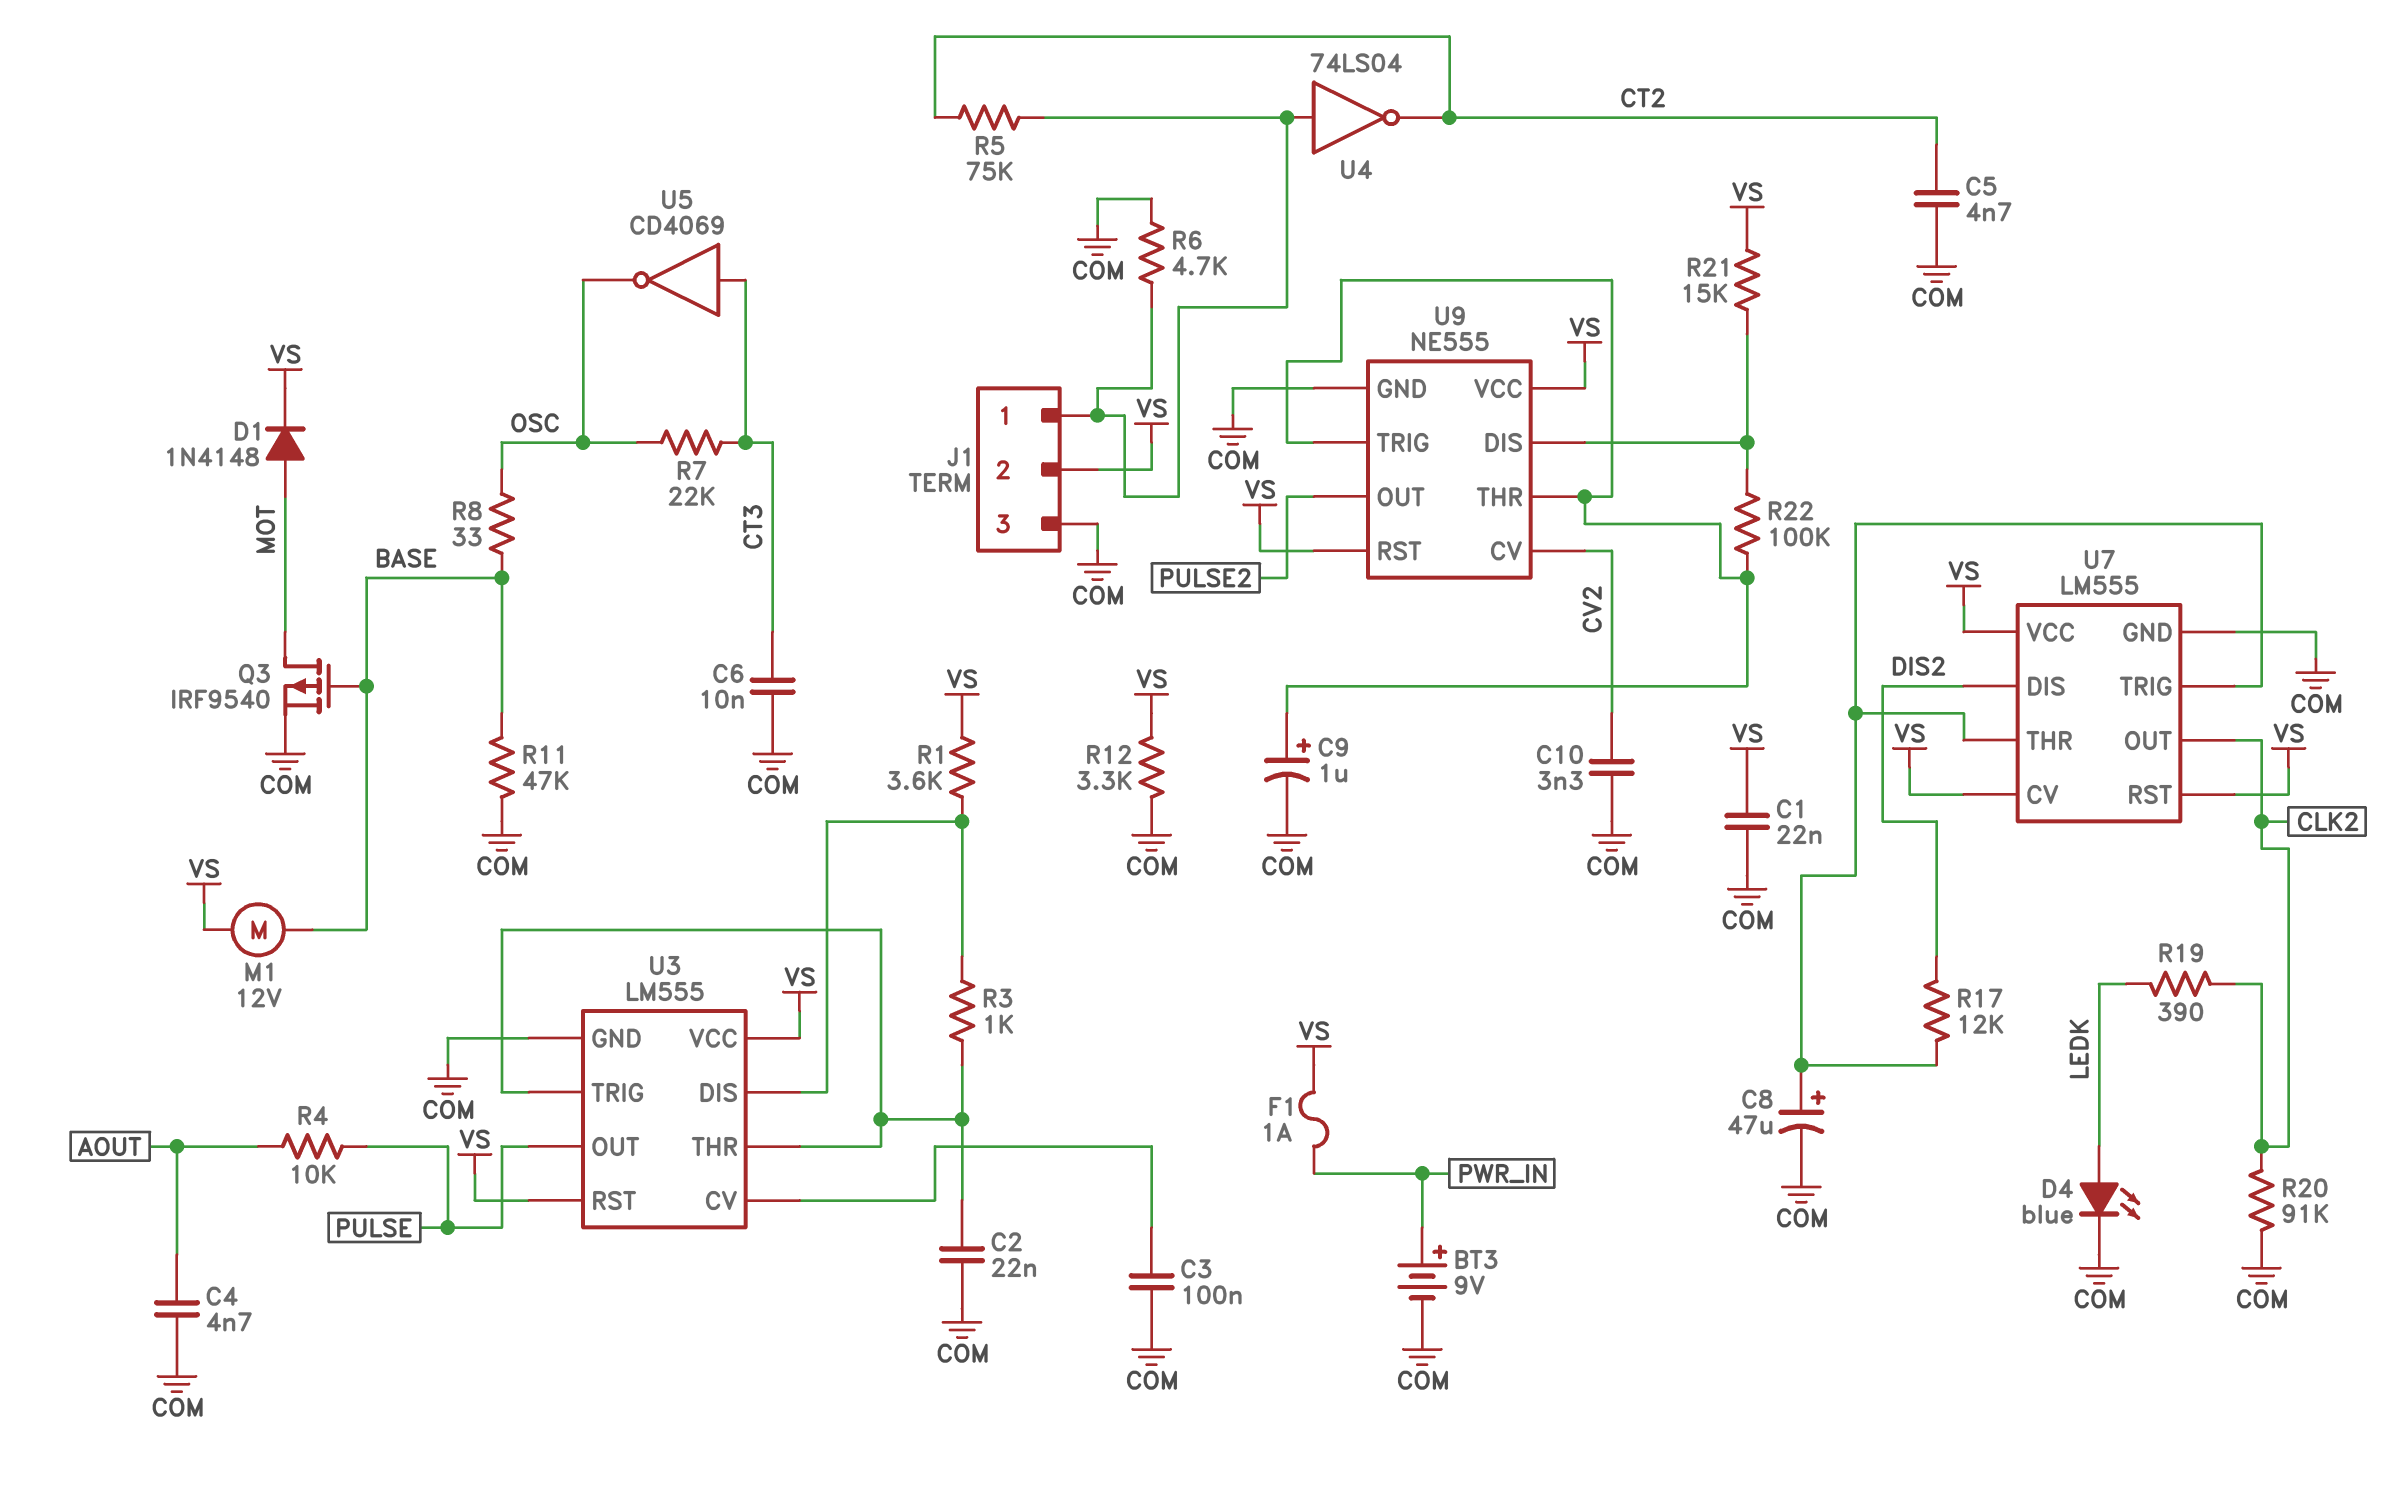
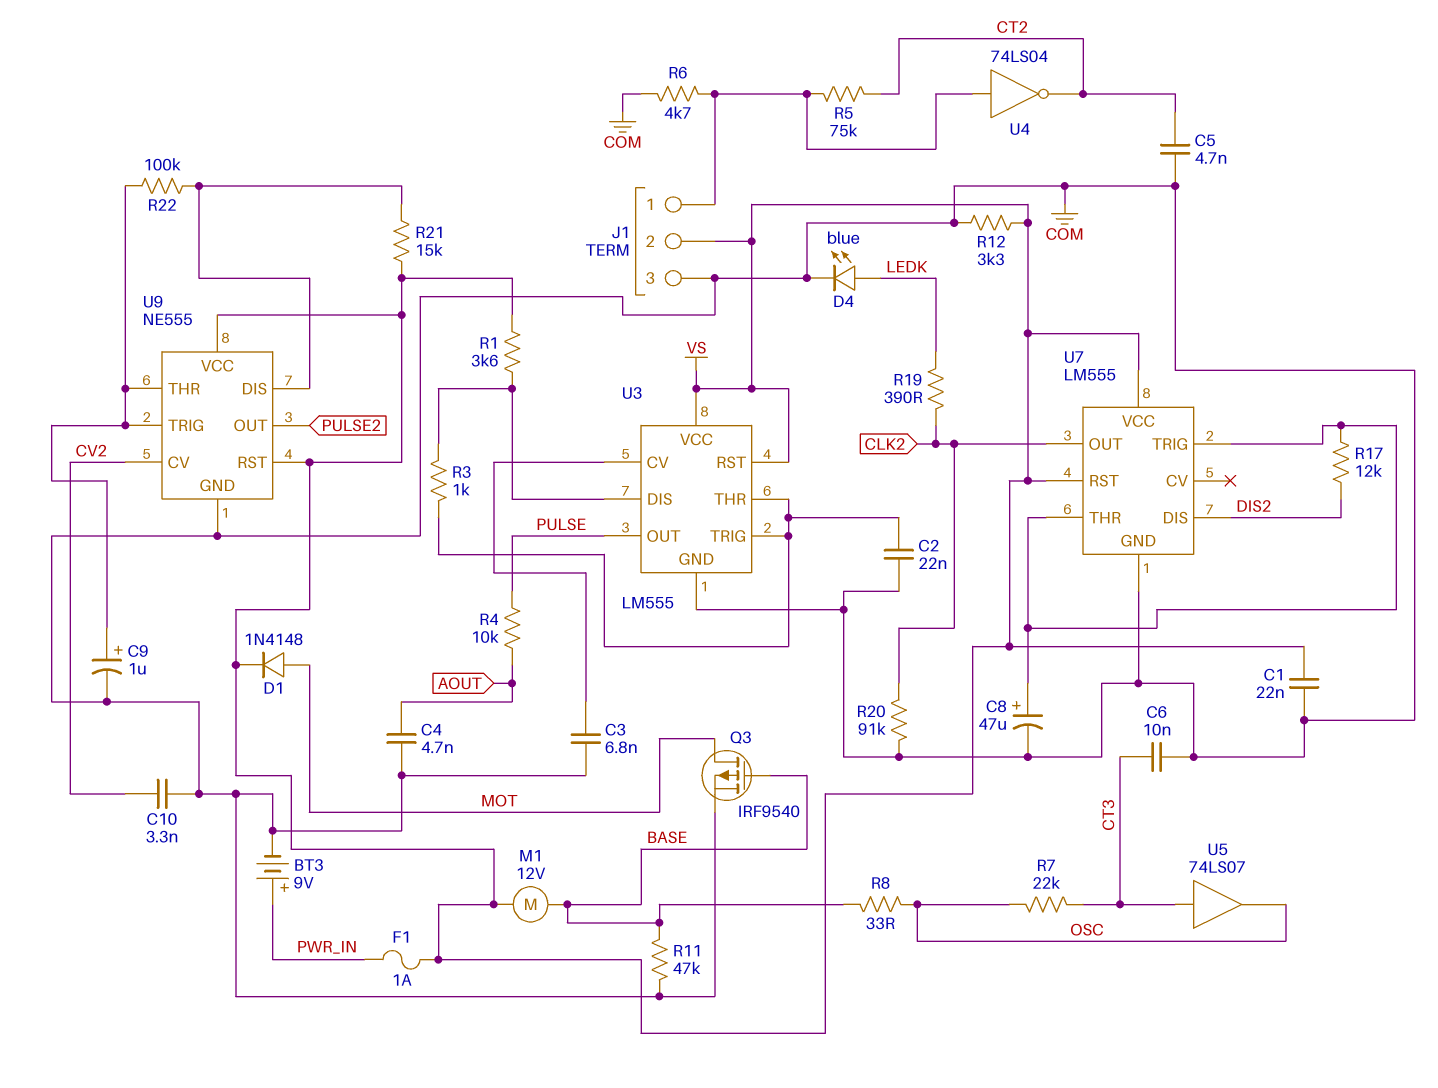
C3: 100nF (COM, U3/CV) -> 6.8nF (COM, U3/CV)
U5: NOT CD4069 (in CT3, out OSC) -> buffer 74LS07 (in CT3, out OSC)
U7 pin CV: VS -> none

